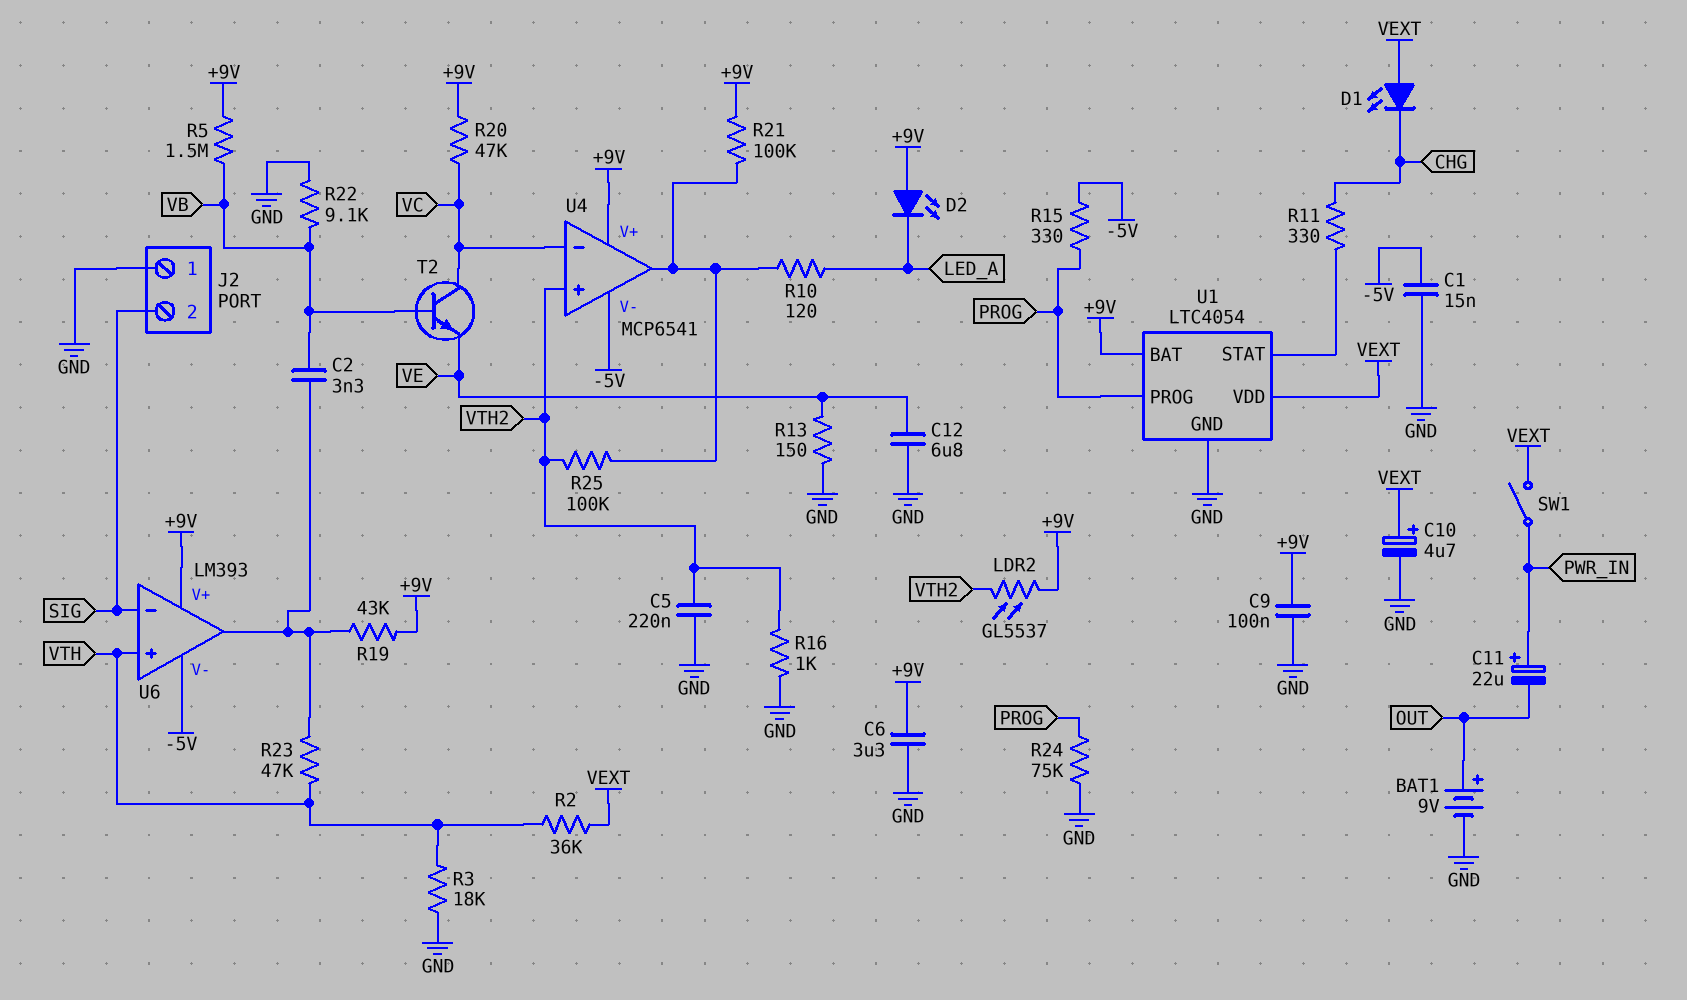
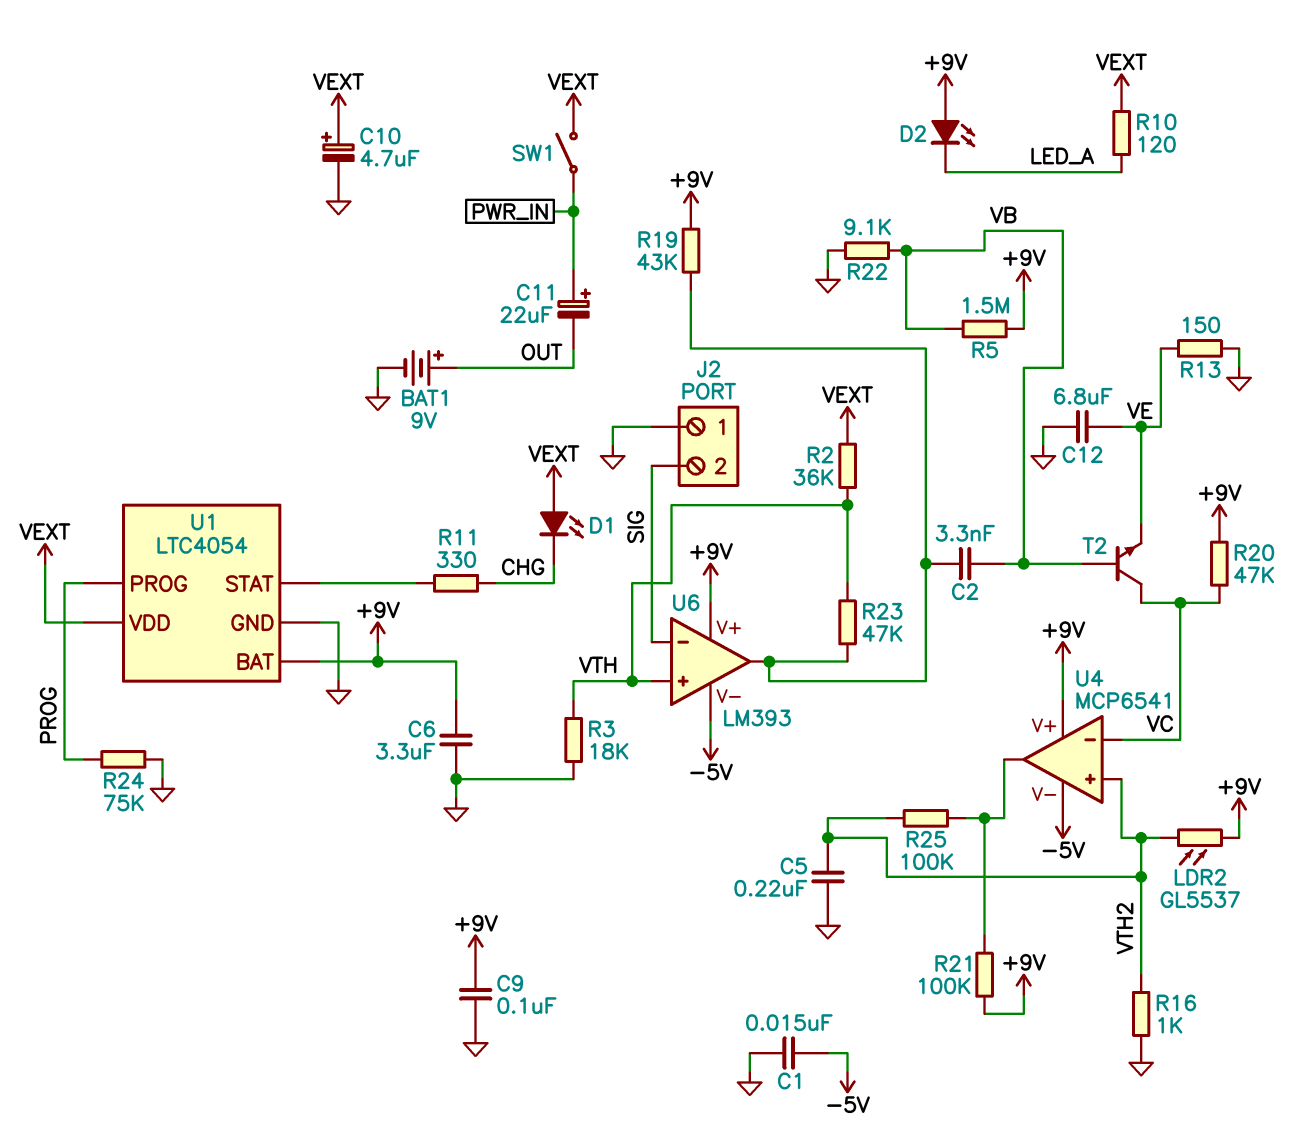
R10: 120 (LED_A, U4/out) -> 120 (LED_A, VEXT)
R15: 330 (-5V, PROG) -> none

